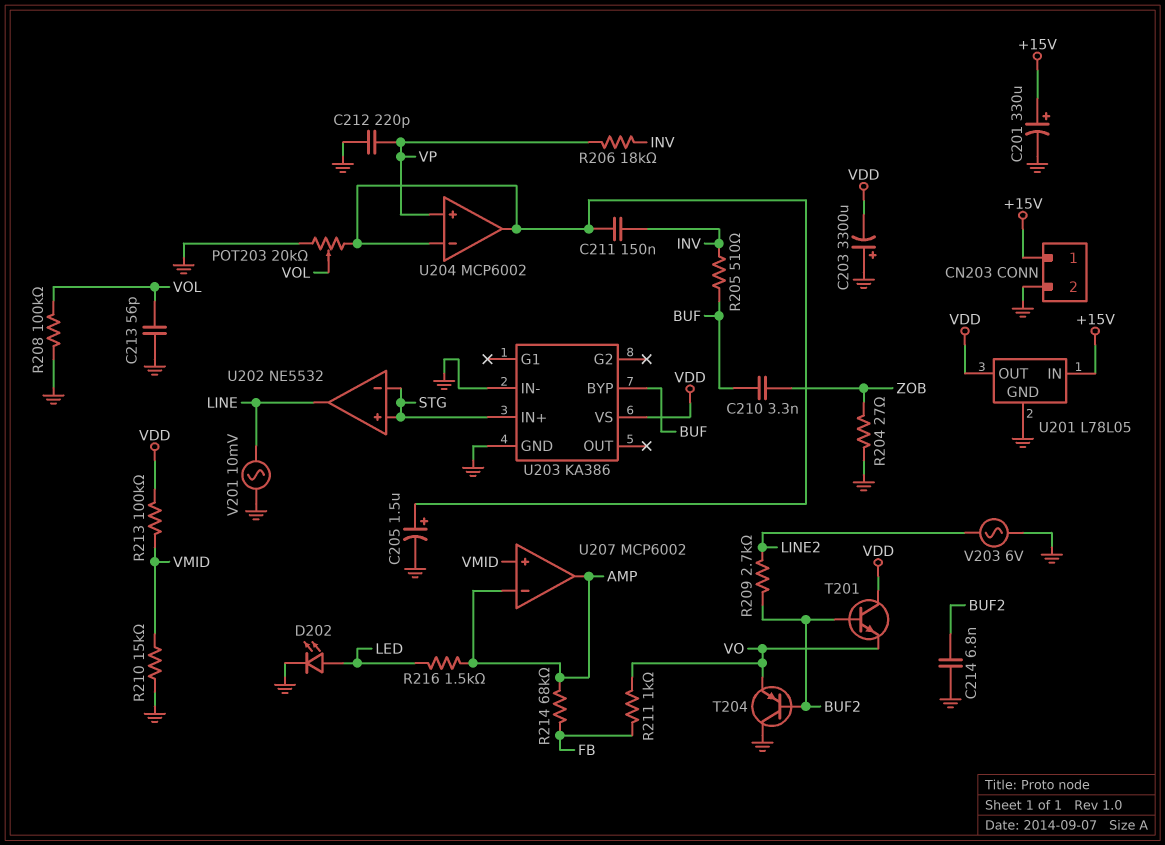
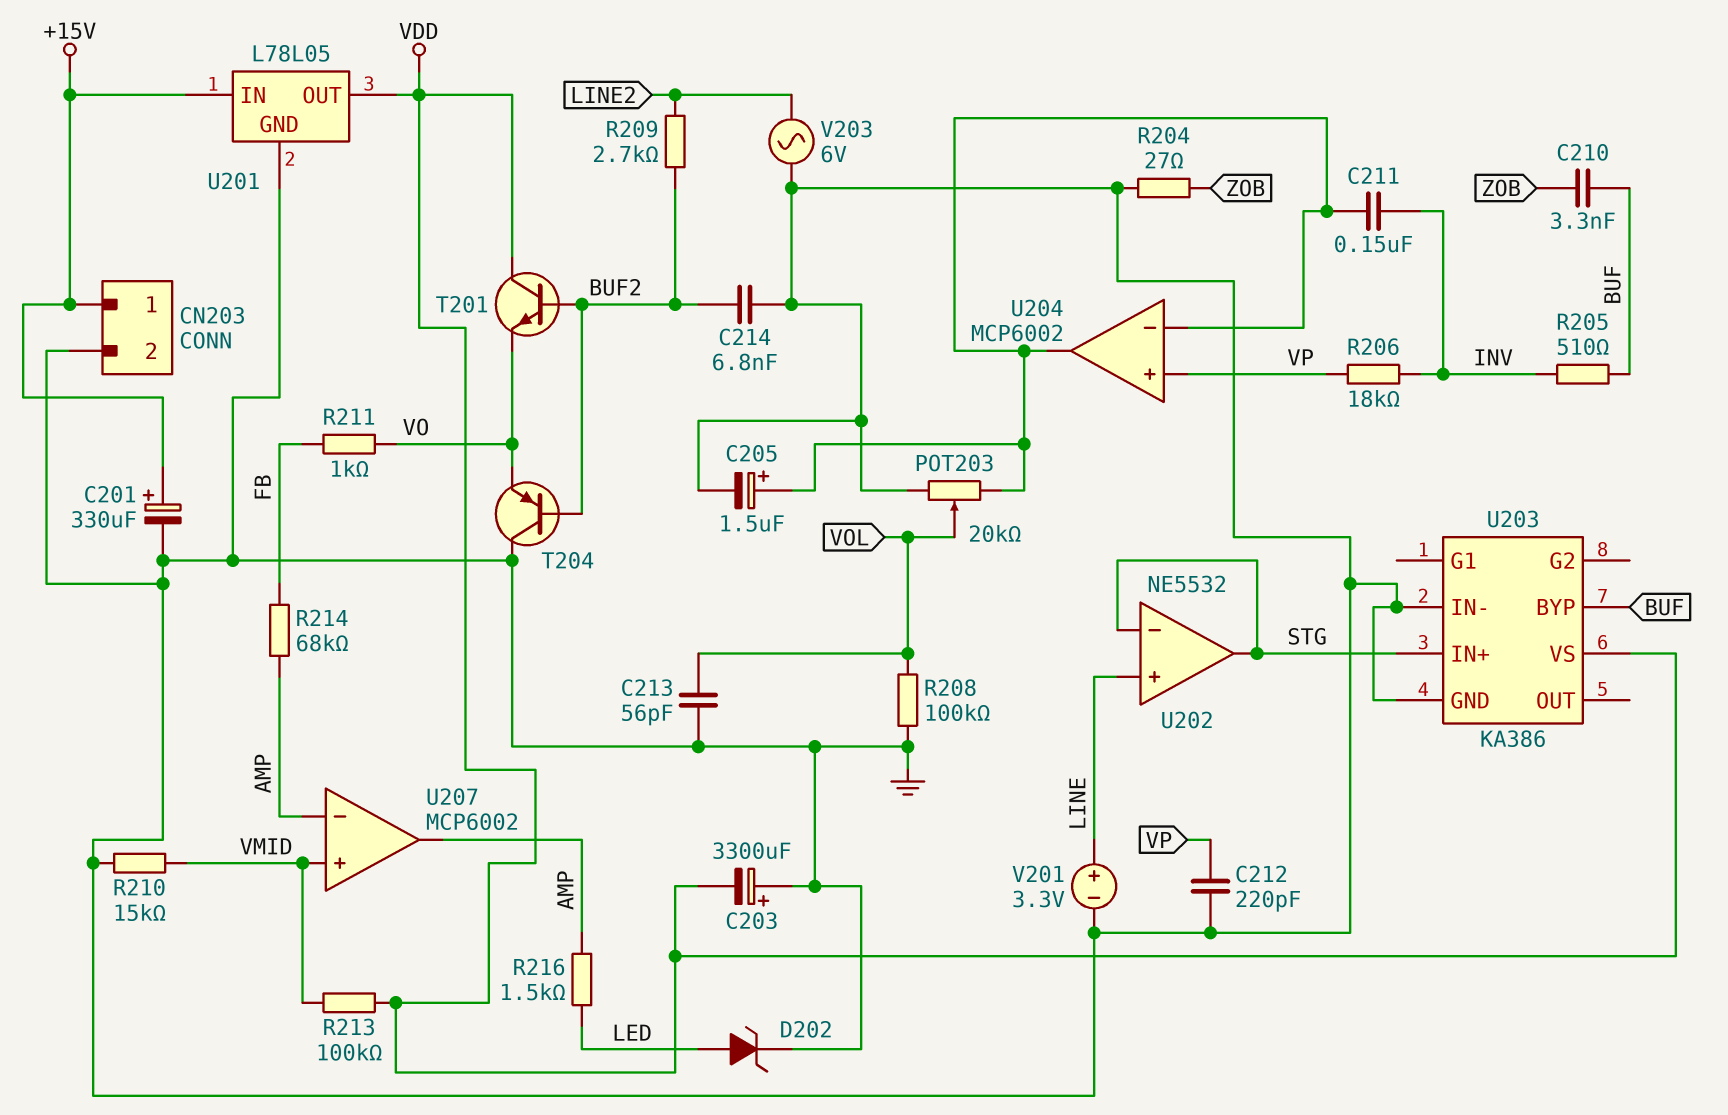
D202: LED (A LED, K GND) -> zener (A LED, K GND)
U202 pin in+: STG -> LINE
U202 pin out: LINE -> STG
V201: AC 10mV (GND, LINE) -> 3.3V (plus LINE, minus GND)

